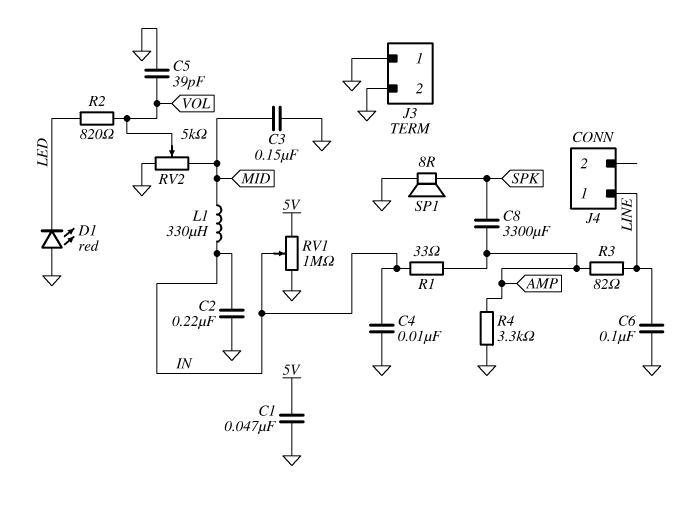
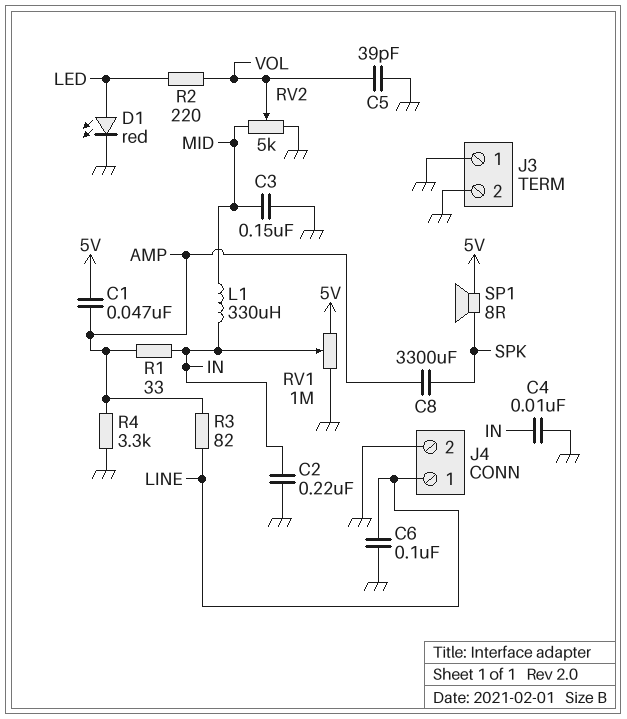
C1: 47nF (5V, GND) -> 47nF (5V, AMP)
D1: LED red (A GND, K LED) -> LED red (A LED, K GND)
J4 pin 2: none -> GND
R2: 820 (LED, VOL) -> 220 (LED, VOL)
SP1: speaker 8R (GND, SPK) -> speaker 8R (5V, SPK)

